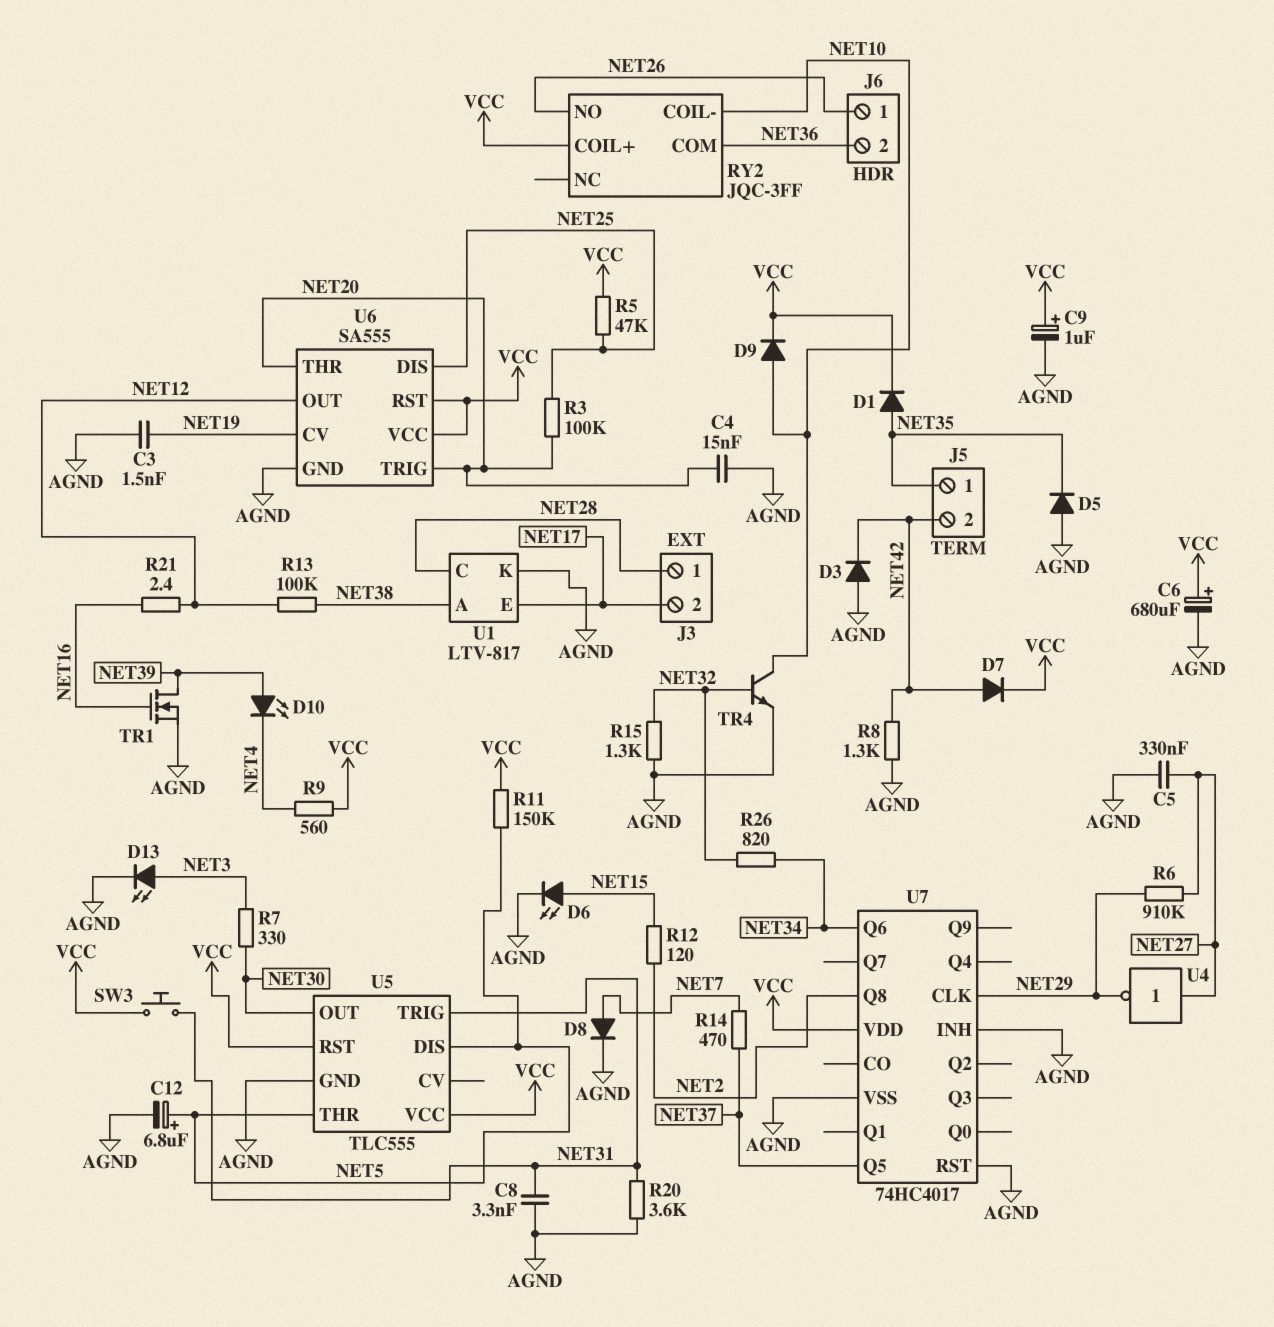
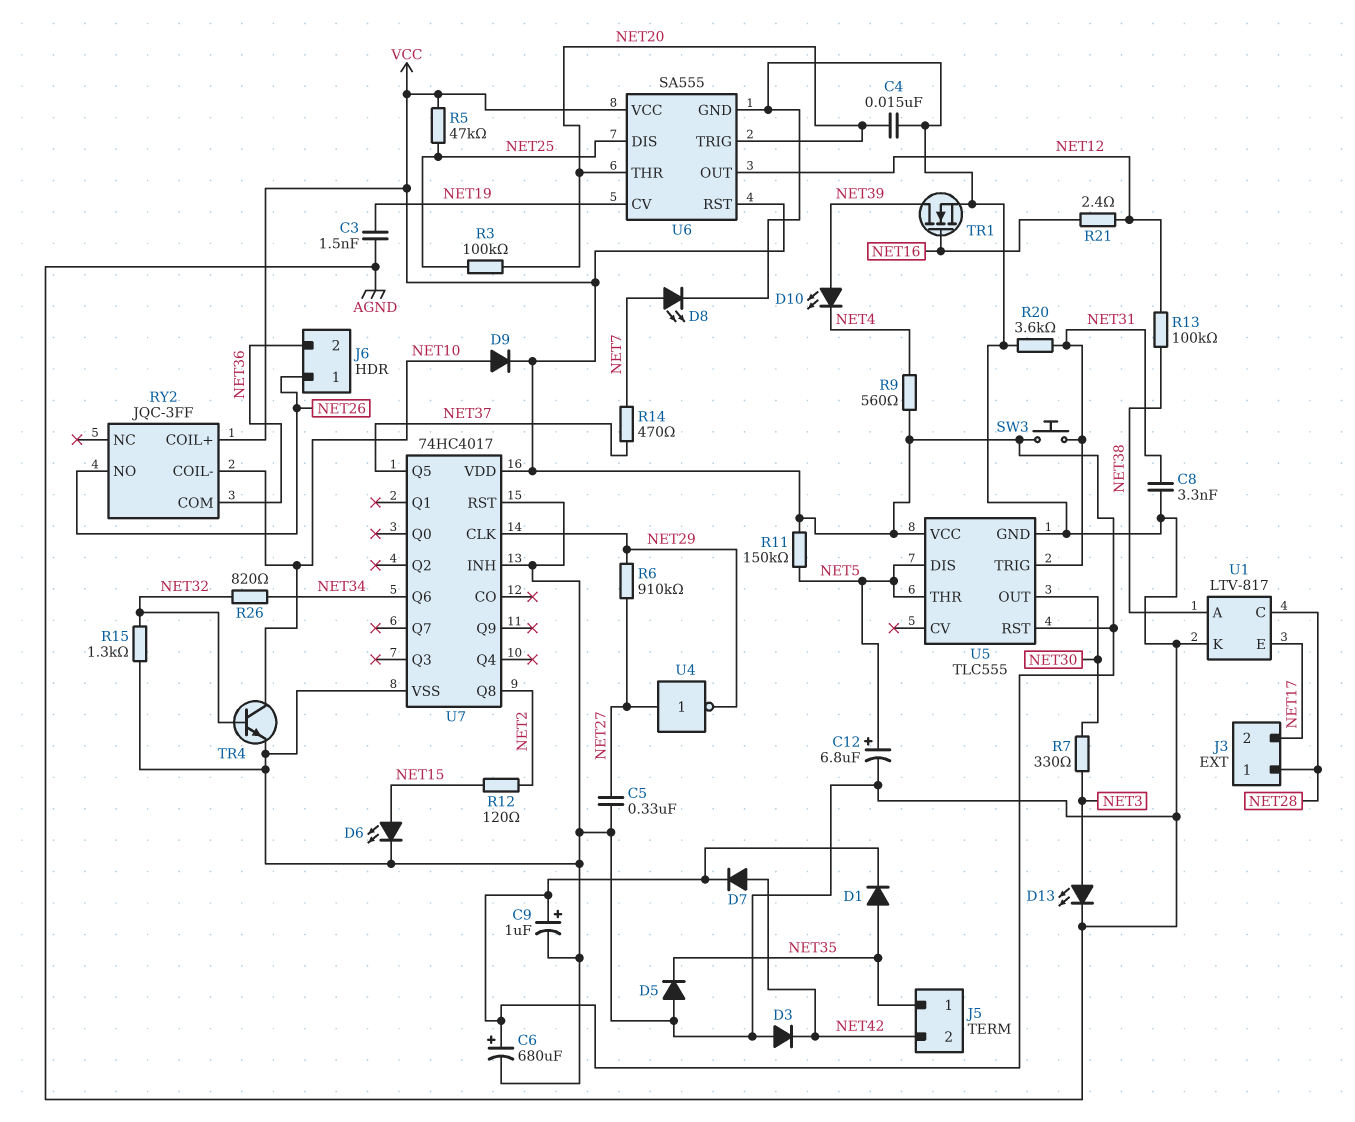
D8: diode (A NET7, K AGND) -> LED (A NET7, K AGND)
R8: 1.3k (AGND, NET42) -> none

